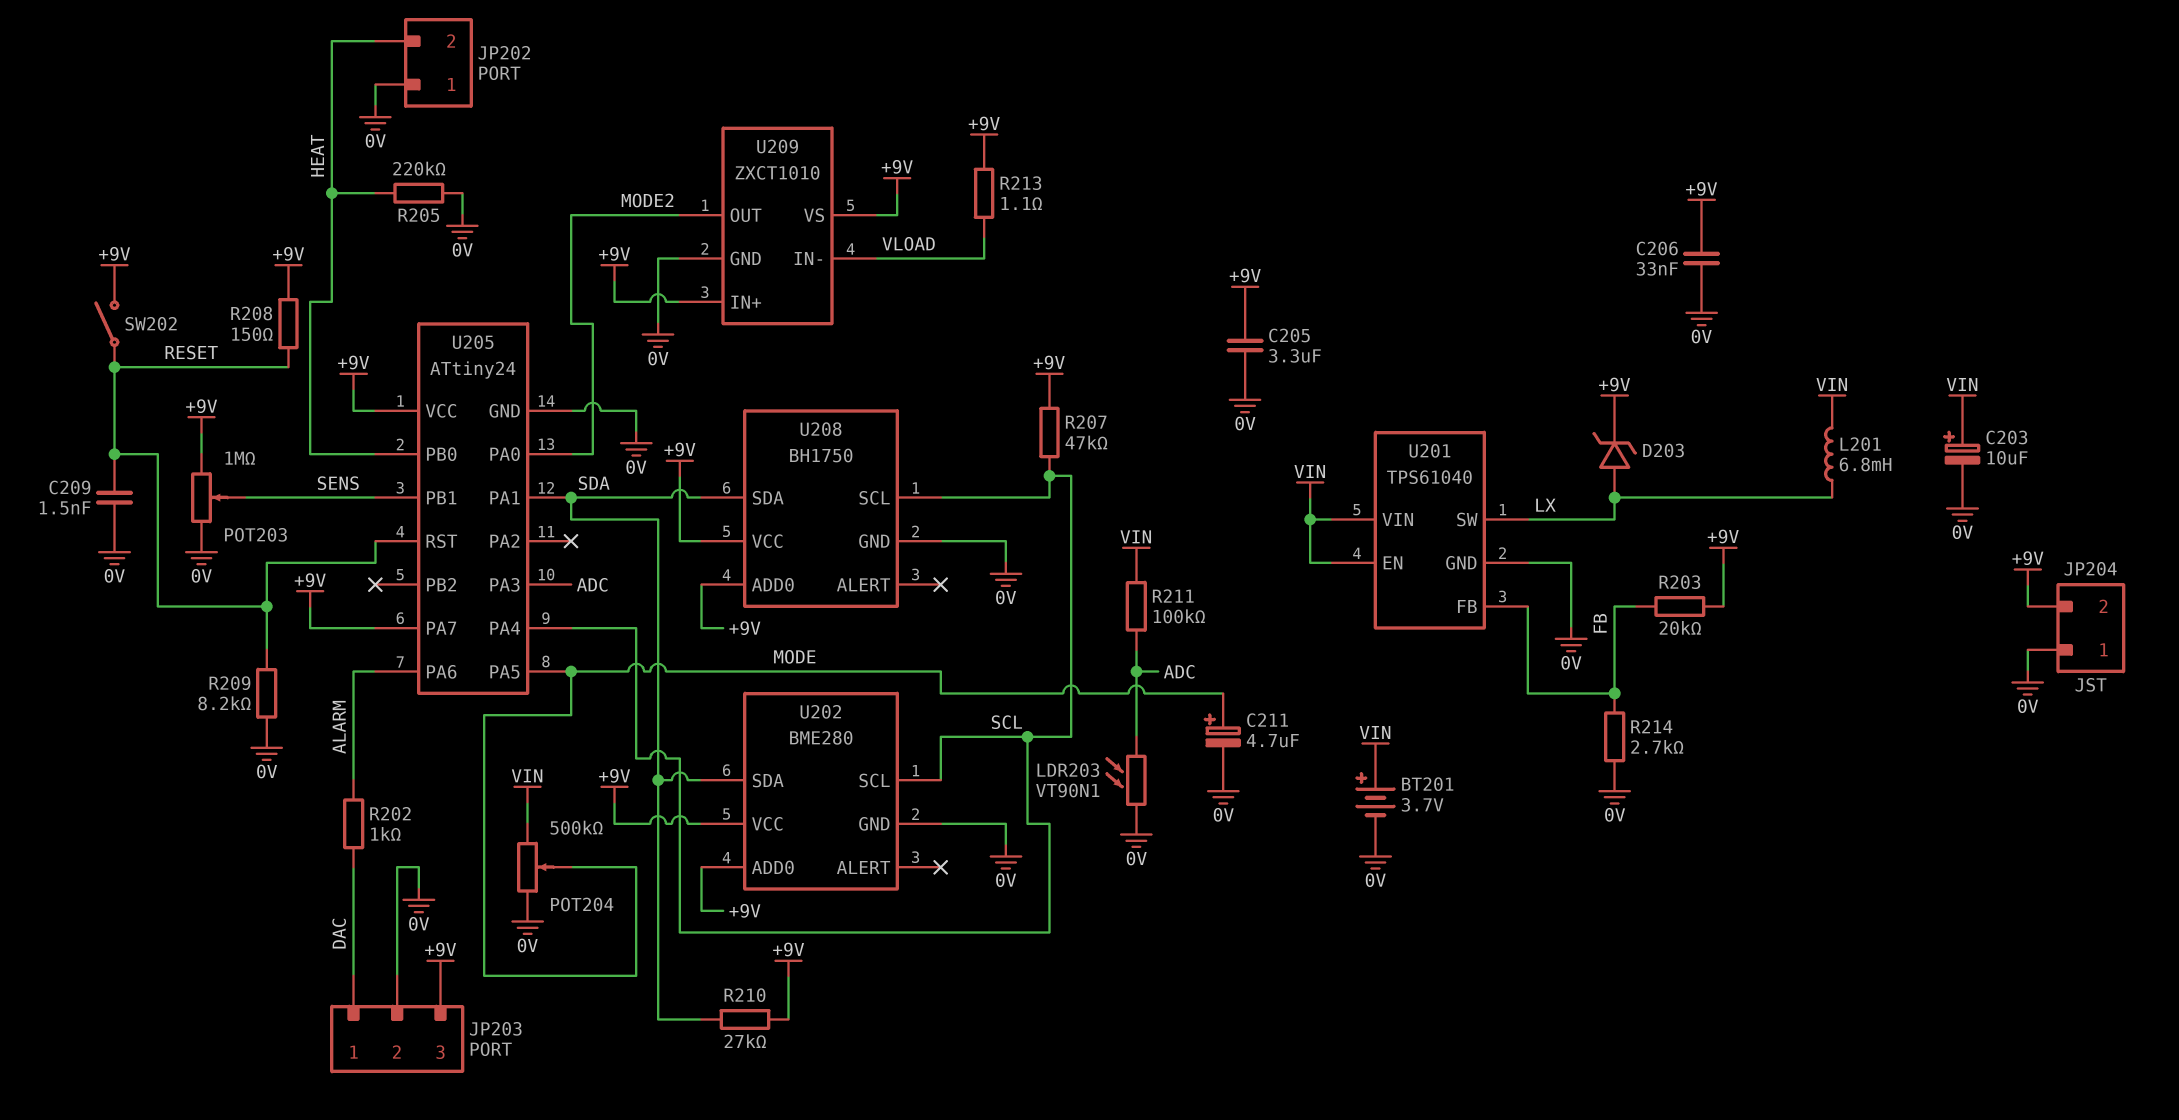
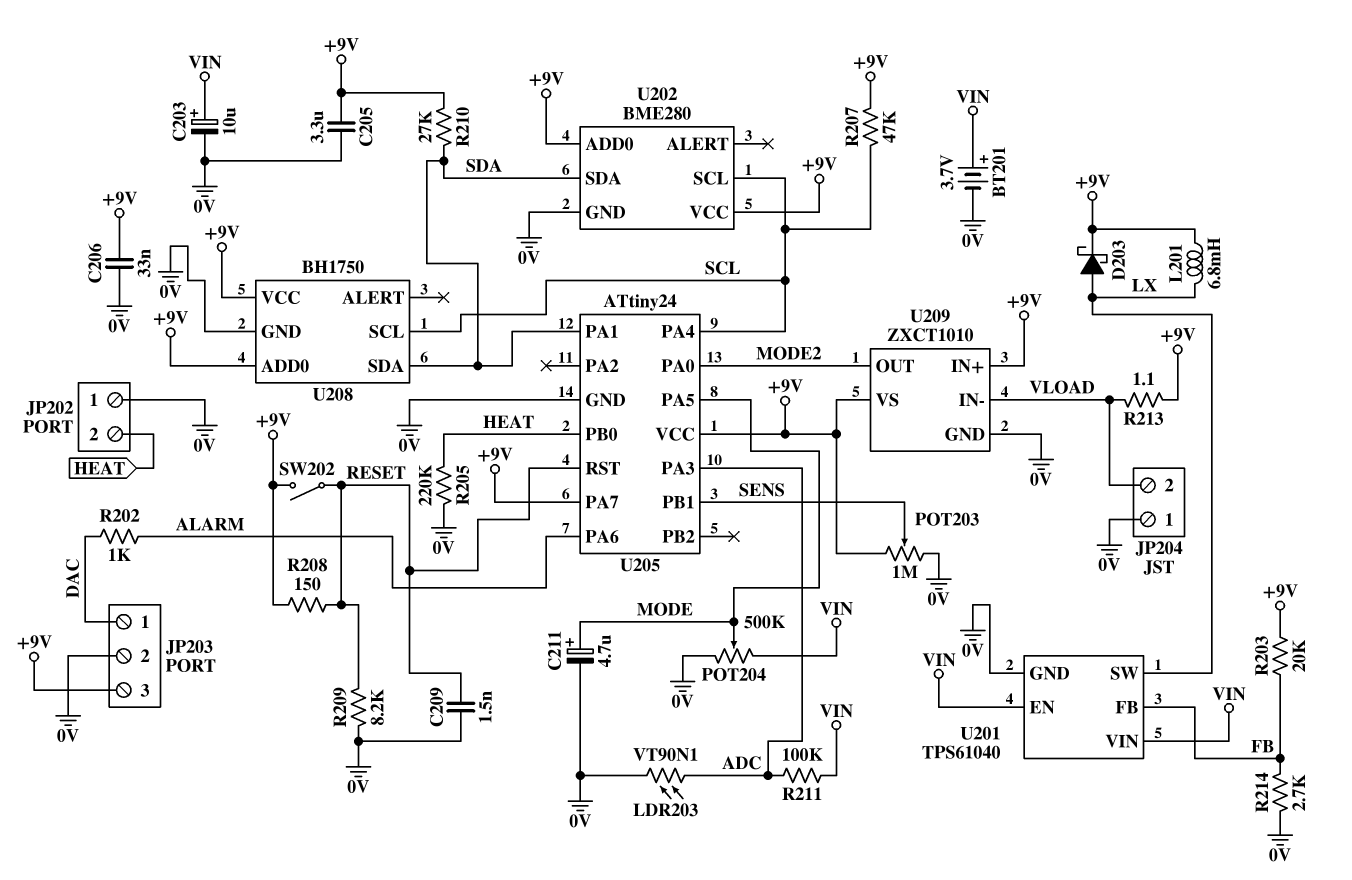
D203: zener (A LX, K +9V) -> schottky (A LX, K +9V)
JP204 pin 2: +9V -> VLOAD
L201: 6.8mH (LX, VIN) -> 6.8mH (+9V, LX)

